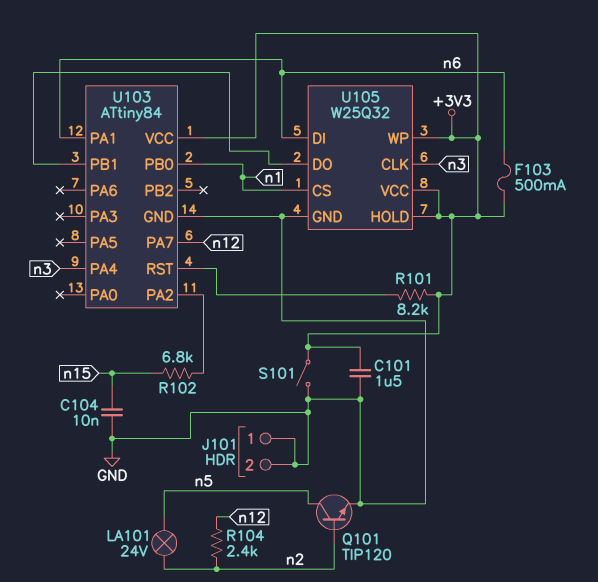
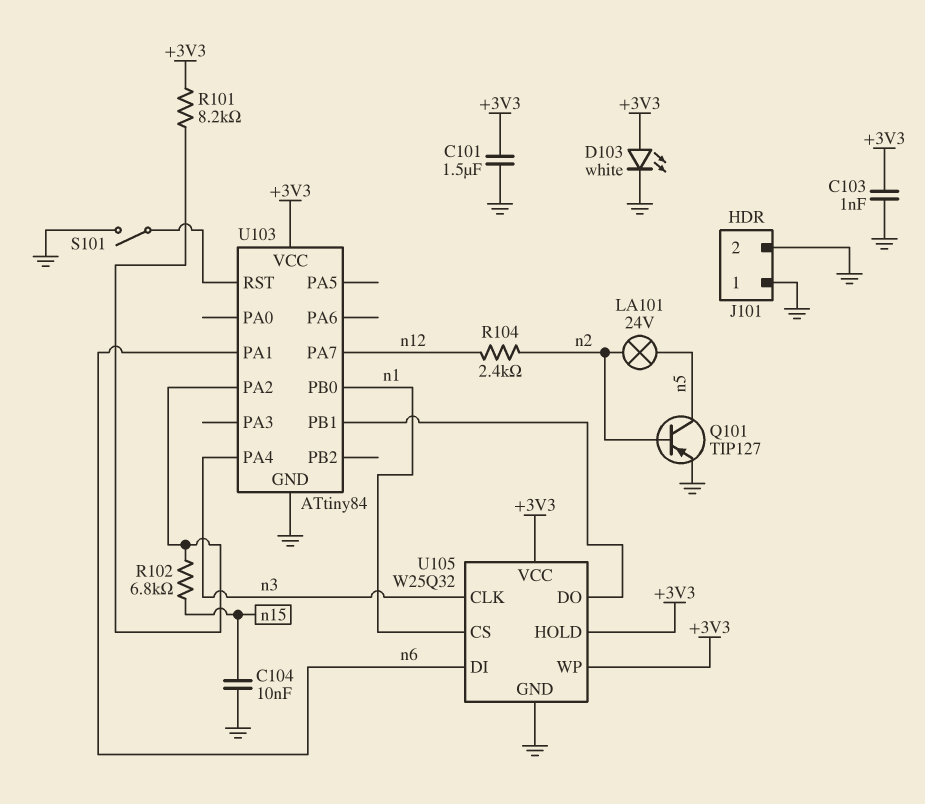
C103: none -> 1nF (+3V3, GND)
D103: none -> LED white (A +3V3, K GND)
F103: 500mA (+3V3, n6) -> none
Q101: NPN TIP120 (B n2, C n5, E GND) -> PNP TIP127 (B n2, C n5, E GND)
R101: 8.2k (+3V3, U103/RST) -> 8.2k (+3V3, U103/PA2)
S101: switch (+3V3, GND) -> switch (GND, U103/RST)

